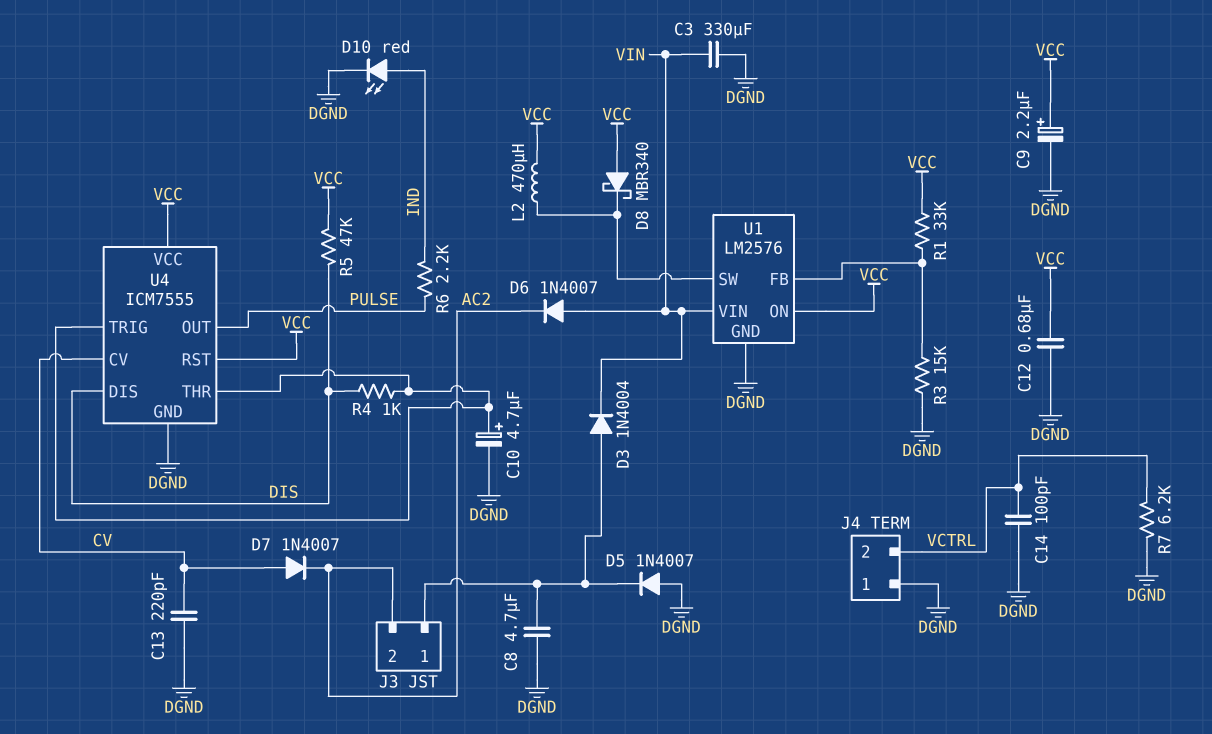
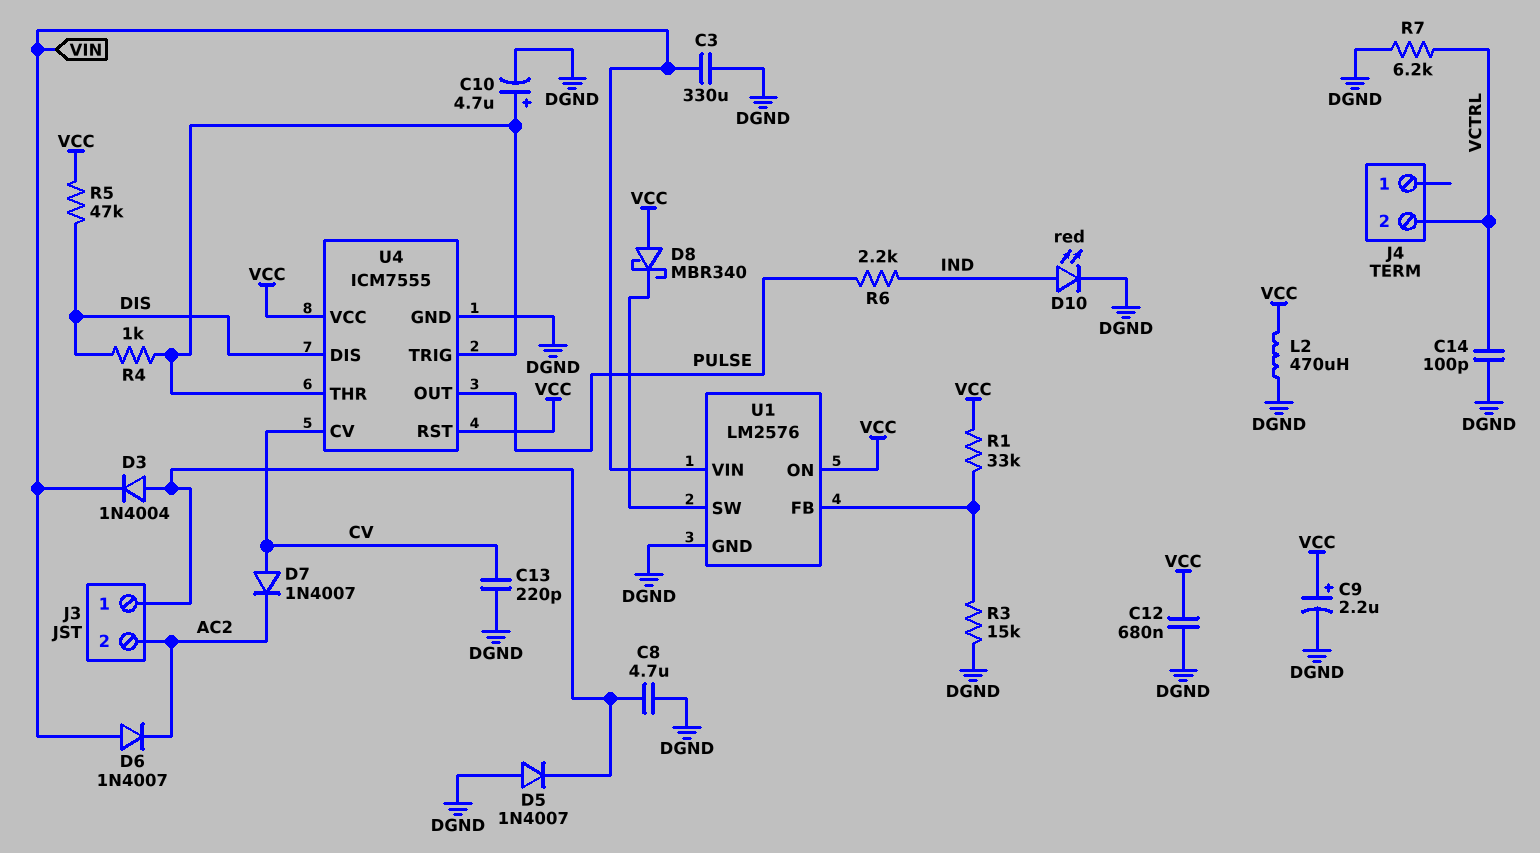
J4 pin 1: DGND -> none
L2: 470uH (U1/SW, VCC) -> 470uH (DGND, VCC)

